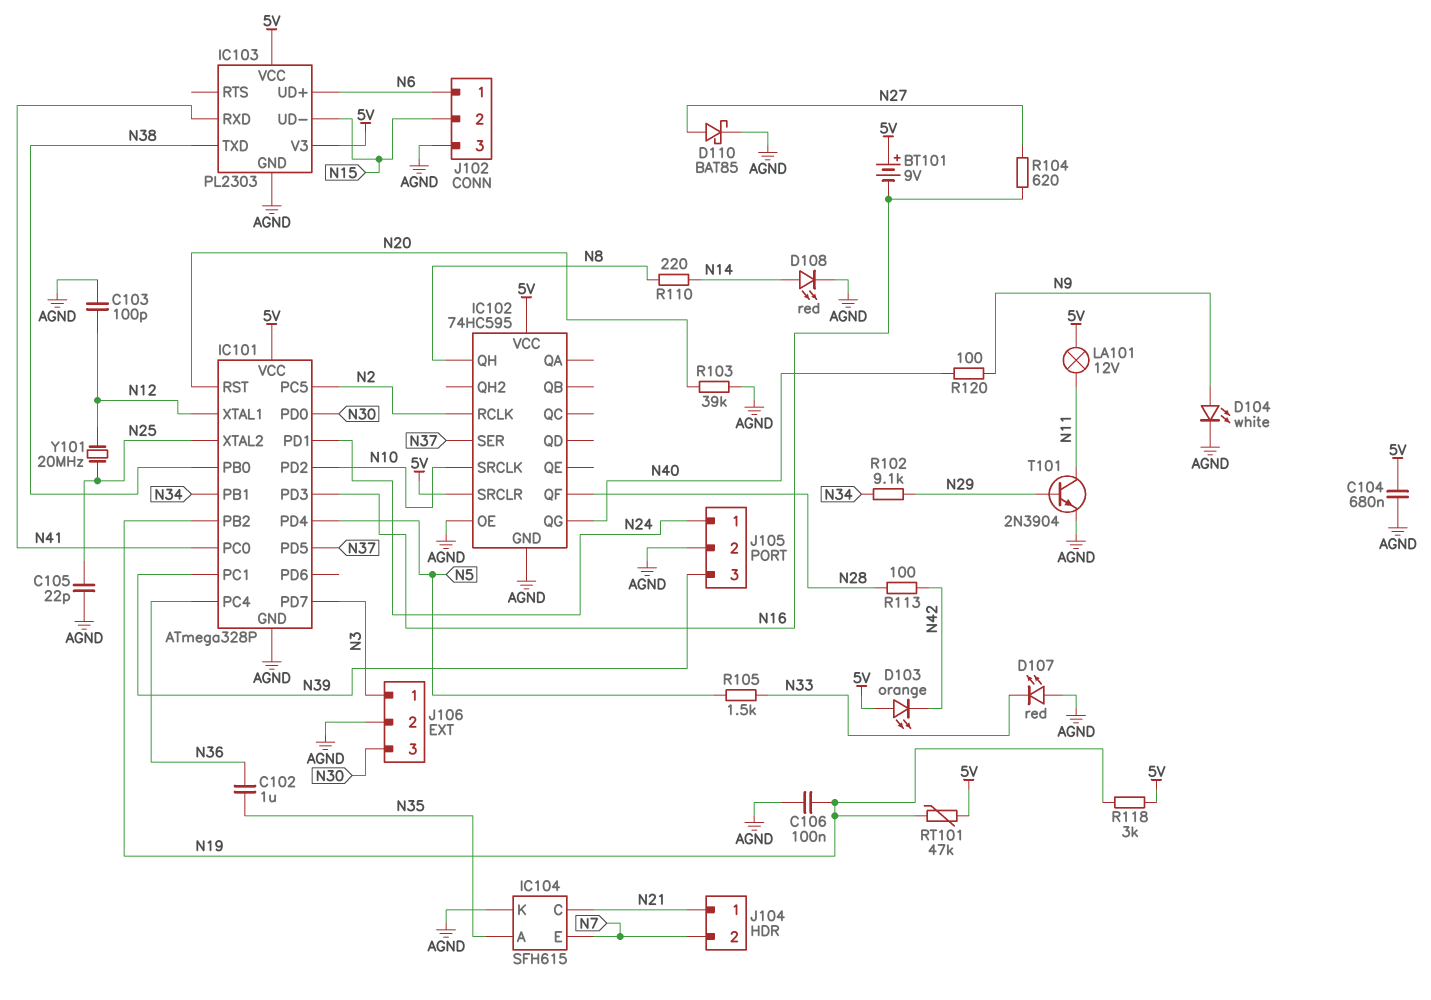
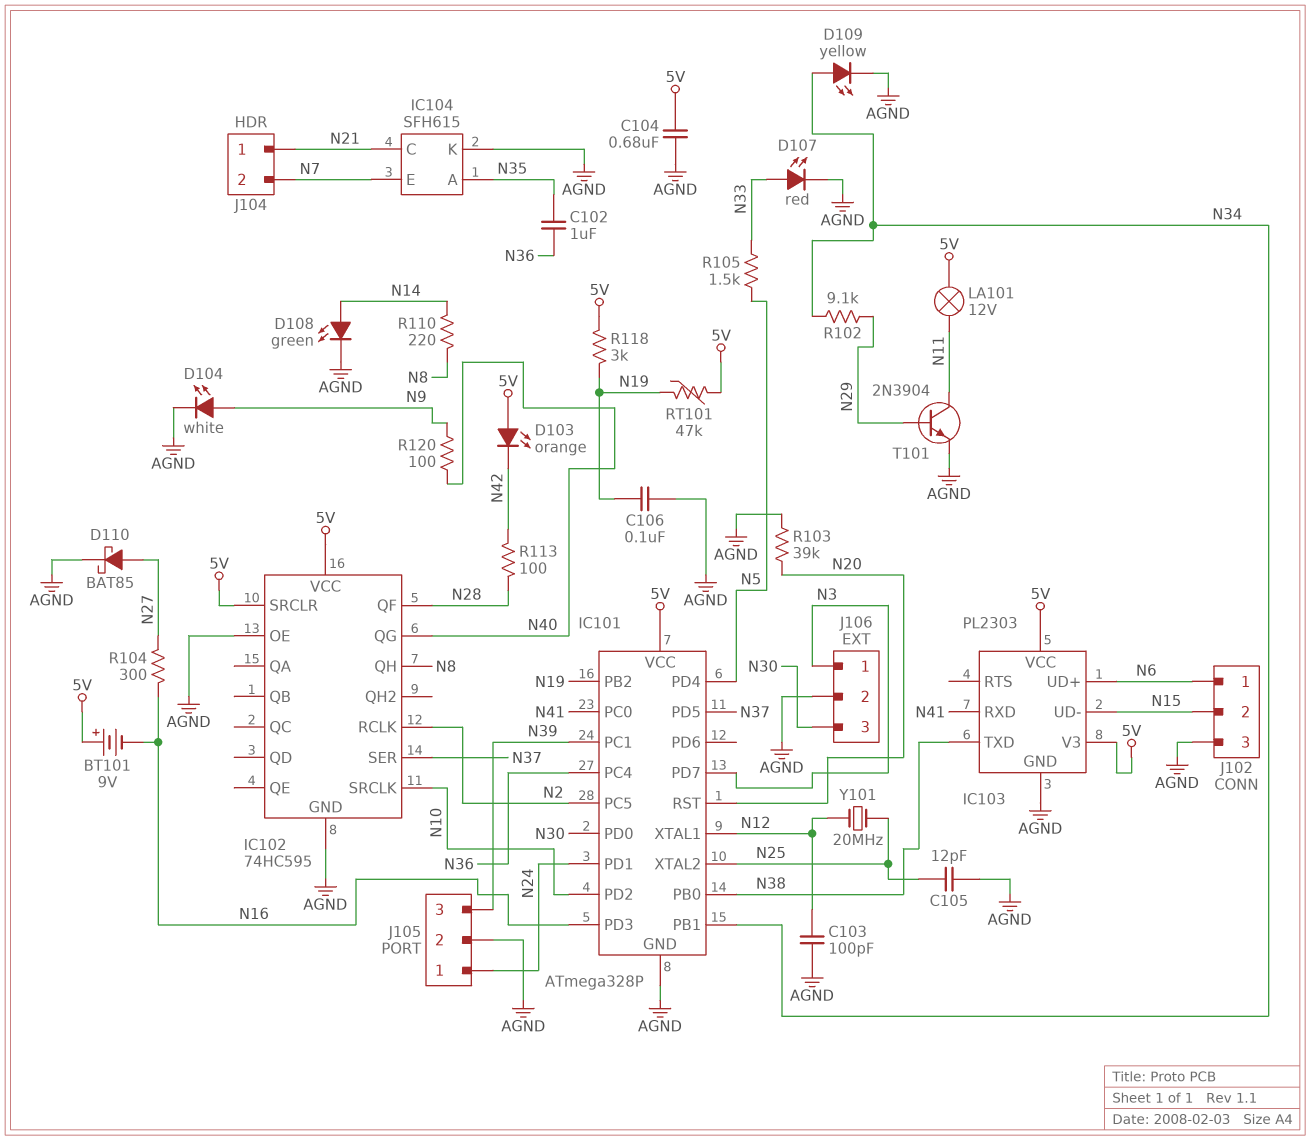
C105: 22pF (AGND, N25) -> 12pF (AGND, N25)
D107: LED red (A AGND, K N33) -> LED red (A N33, K AGND)
D108: LED red (A N14, K AGND) -> LED green (A N14, K AGND)
D109: none -> LED yellow (A N34, K AGND)
R104: 620 (N16, N27) -> 300 (N16, N27)

